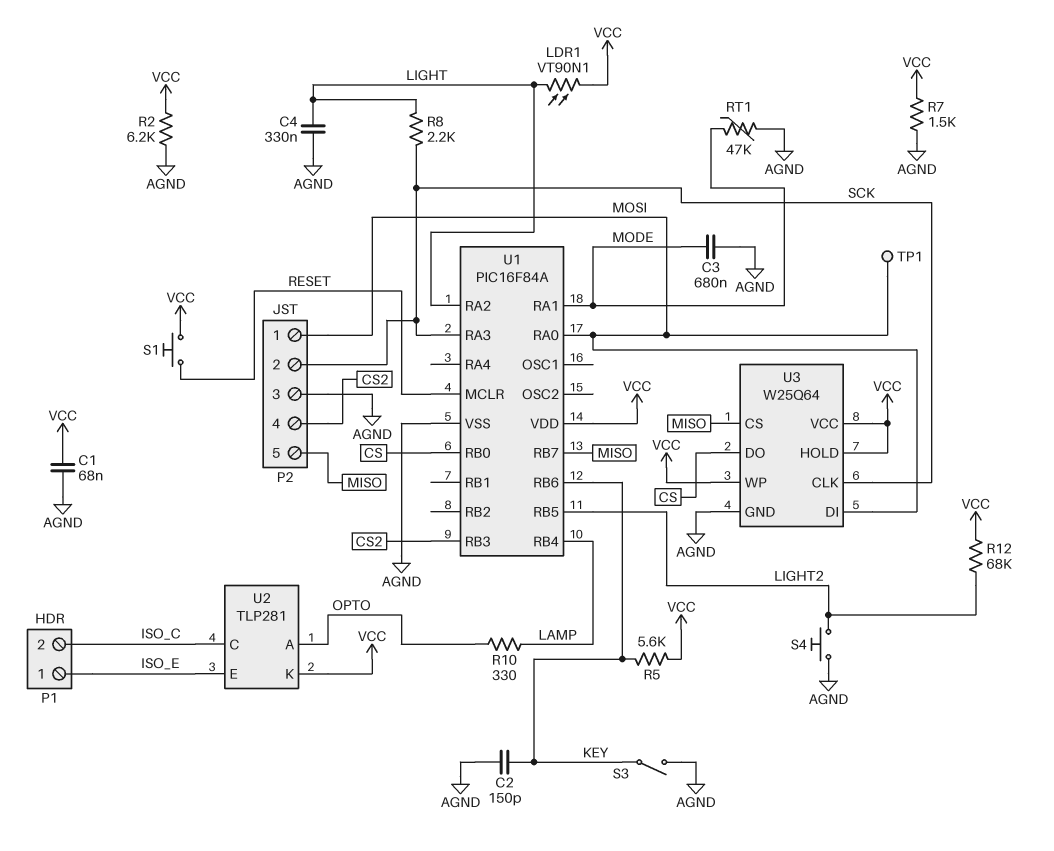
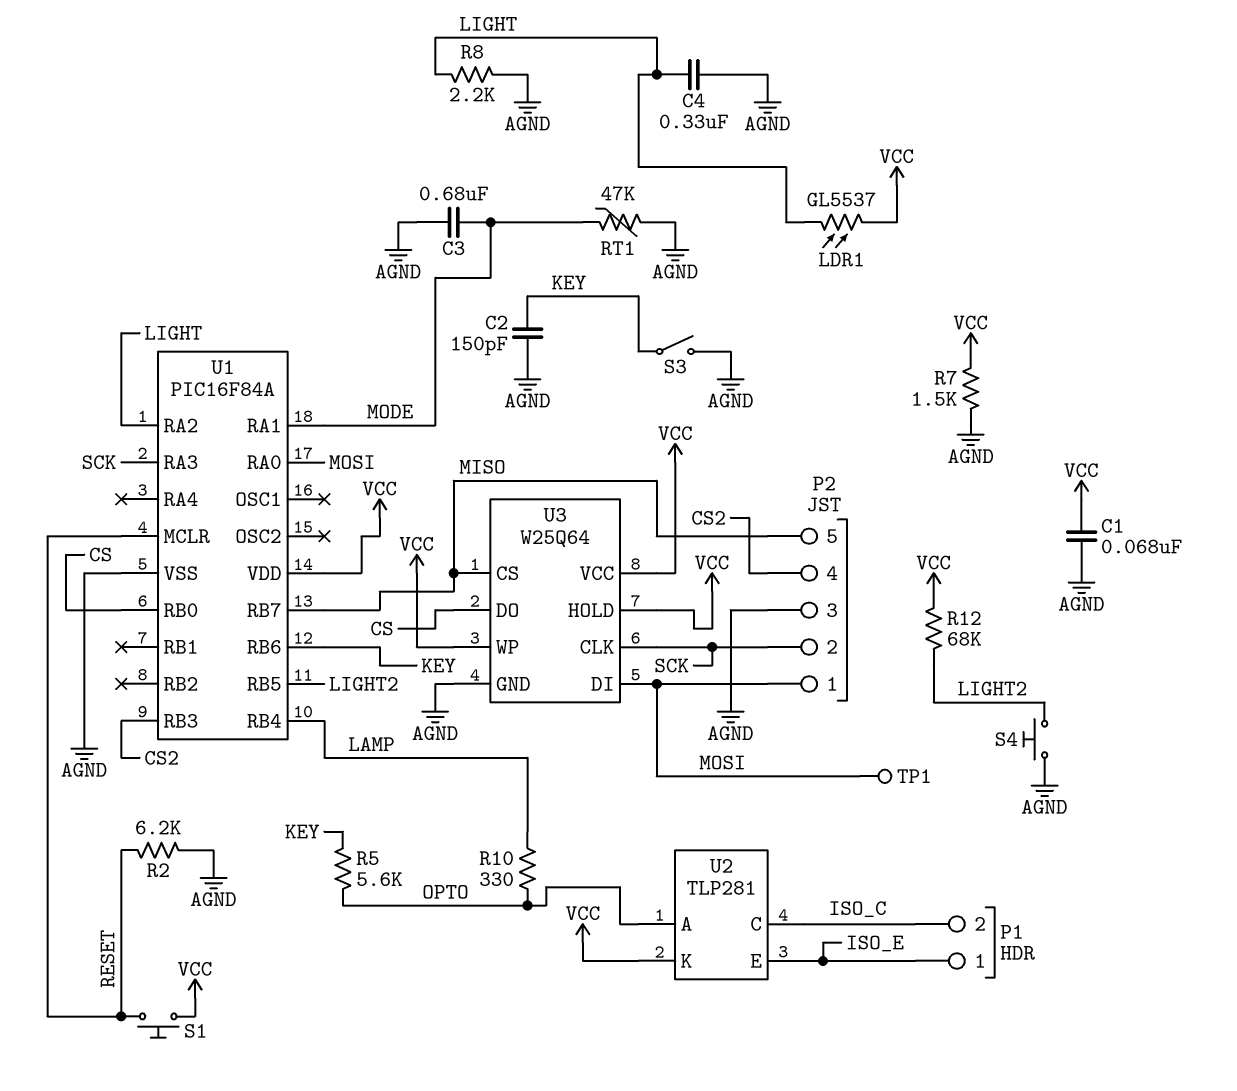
LDR1: VT90N1 (LIGHT, VCC) -> GL5537 (LIGHT, VCC)
R2: 6.2k (AGND, VCC) -> 6.2k (AGND, RESET)
R5: 5.6k (KEY, VCC) -> 5.6k (KEY, OPTO)
R8: 2.2k (LIGHT, SCK) -> 2.2k (AGND, LIGHT)

